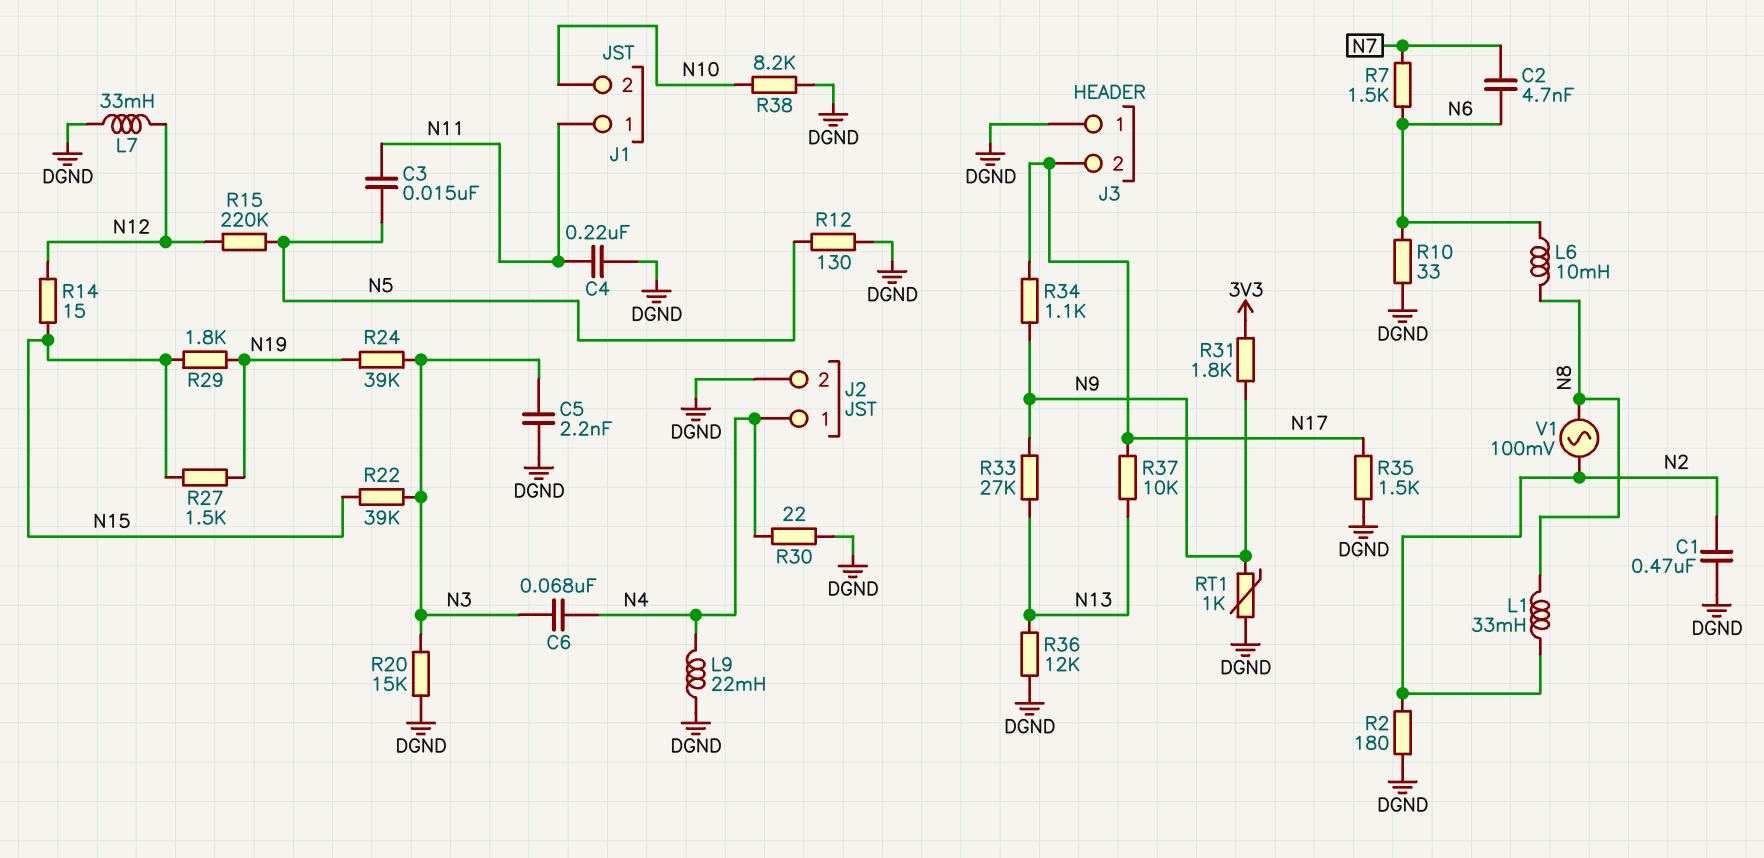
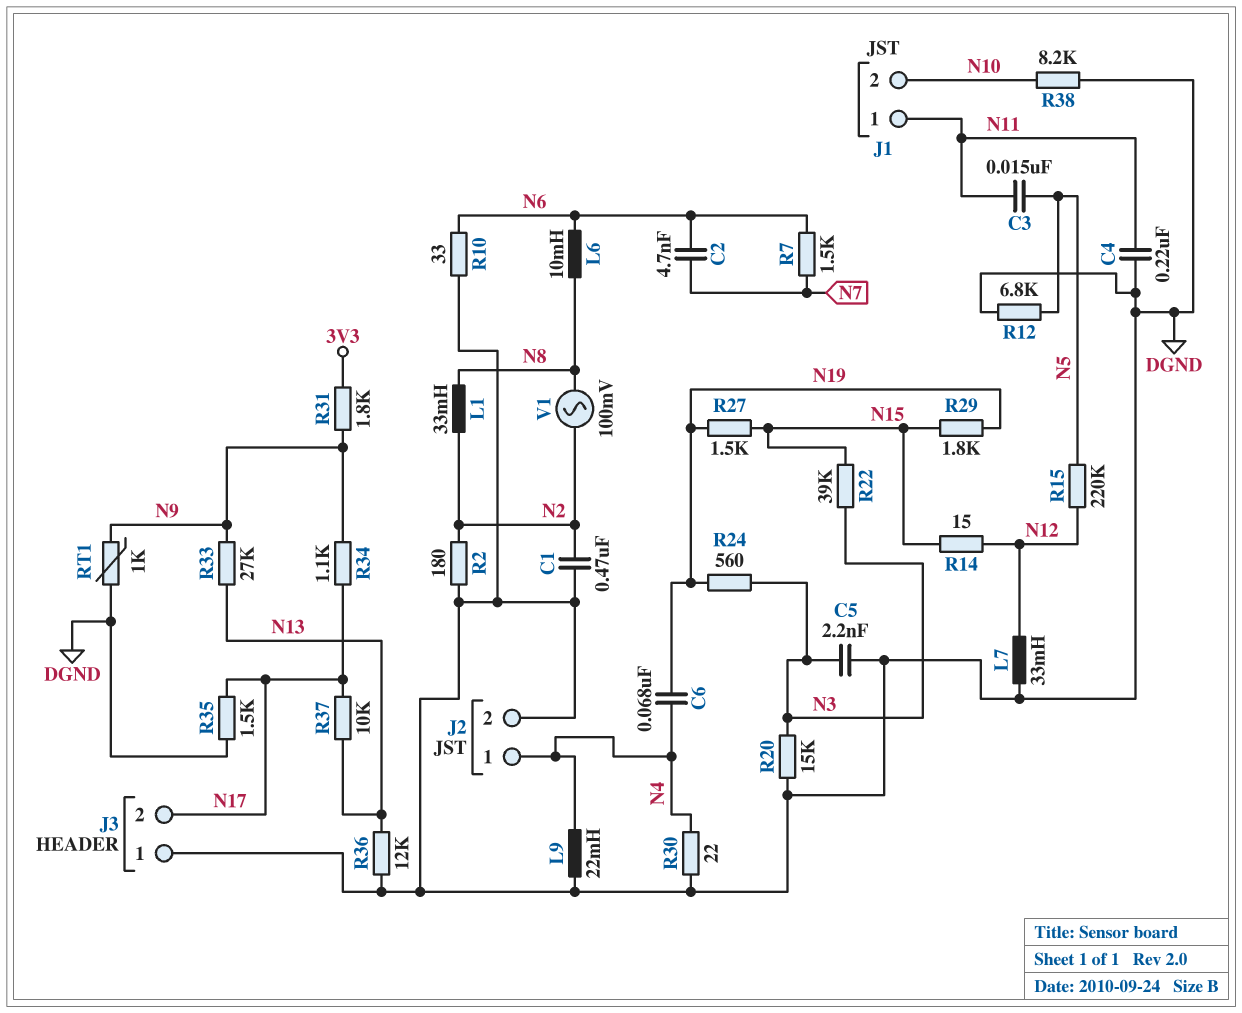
C6: 68nF (N3, N4) -> 68nF (N4, N19)
R12: 130 (DGND, N5) -> 6.8k (DGND, N5)
R24: 39k (N3, N19) -> 560 (N3, N19)

